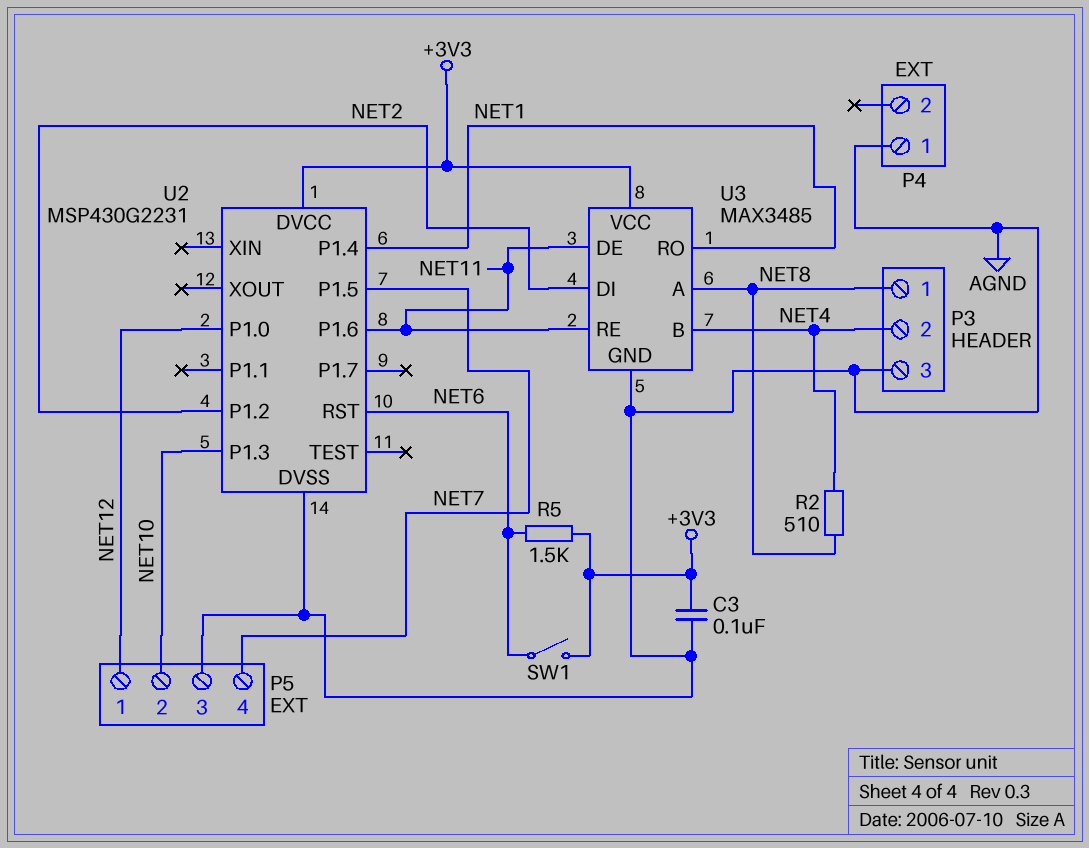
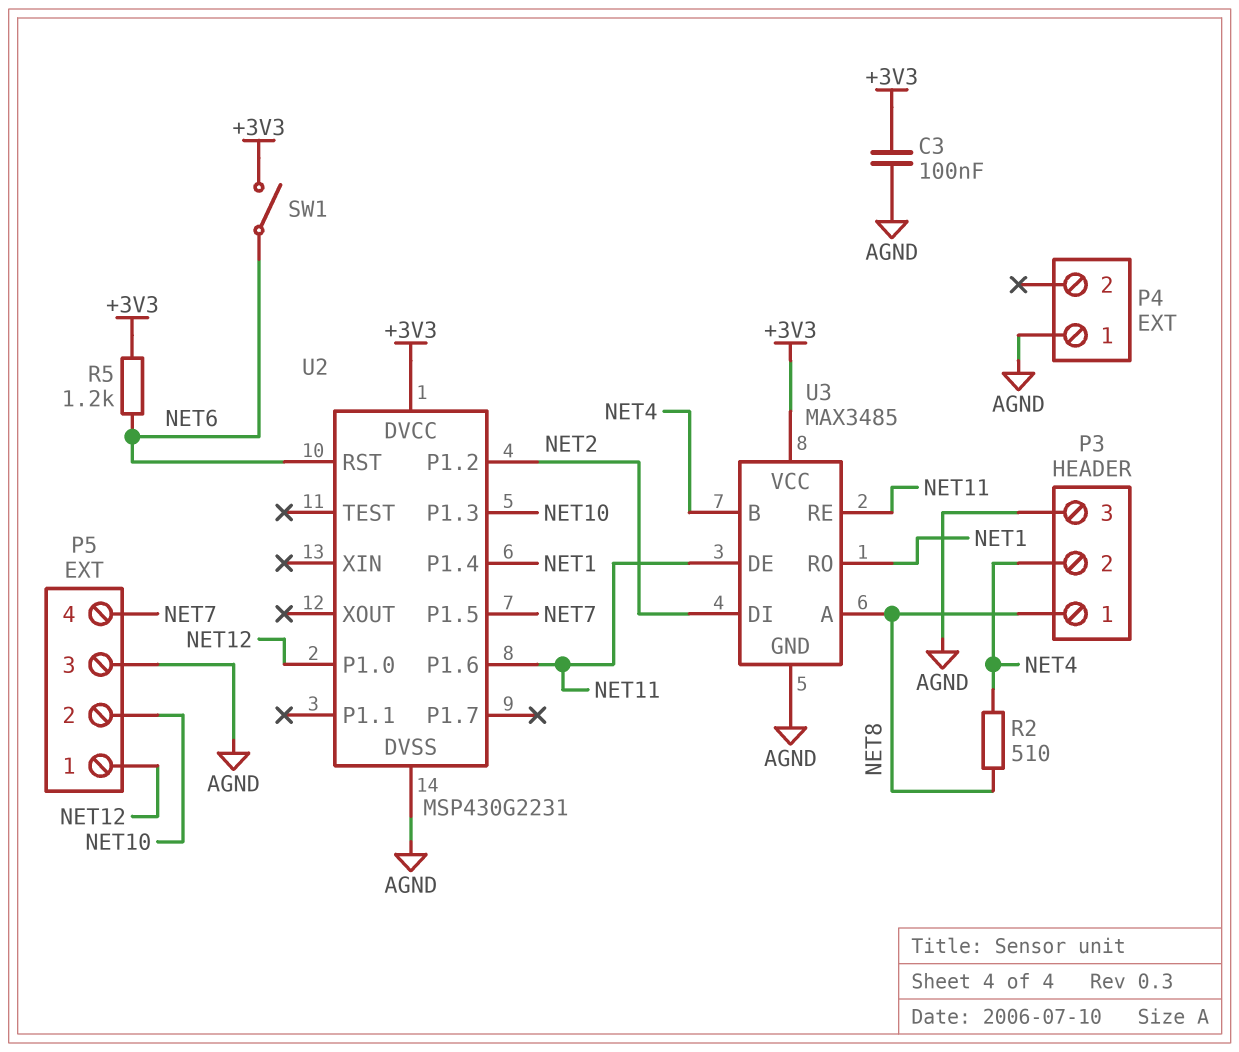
R5: 1.5k (+3V3, NET6) -> 1.2k (+3V3, NET6)

